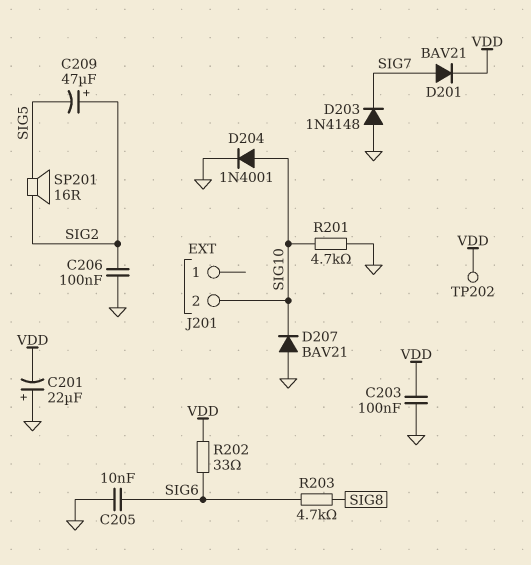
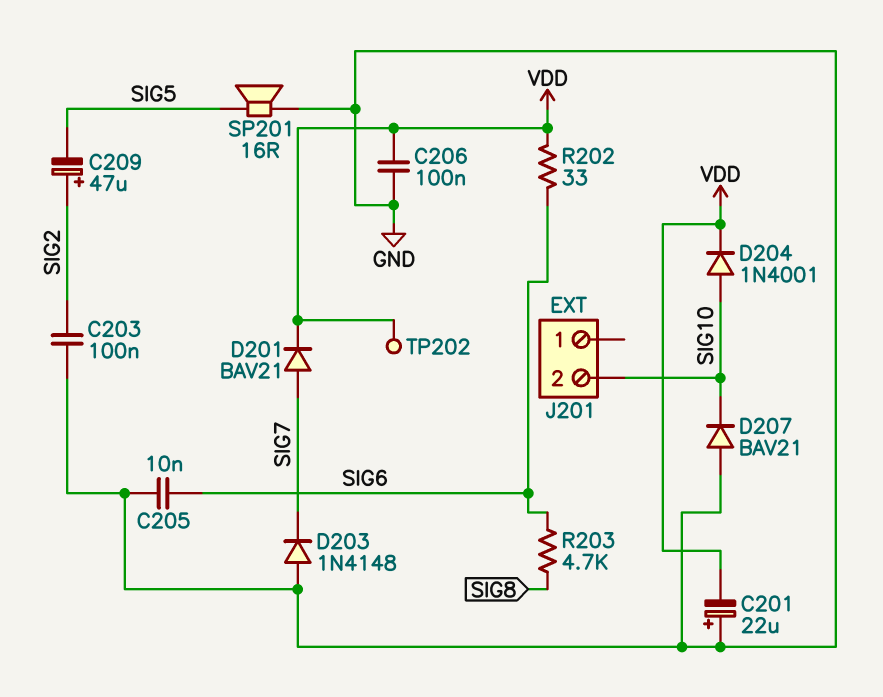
C203: 100nF (GND, VDD) -> 100nF (GND, SIG2)
C206: 100nF (GND, SIG2) -> 100nF (GND, VDD)
D204: diode 1N4001 (A SIG10, K GND) -> diode 1N4001 (A SIG10, K VDD)
R201: 4.7k (GND, SIG10) -> none
SP201: speaker 16R (SIG2, SIG5) -> speaker 16R (GND, SIG5)

